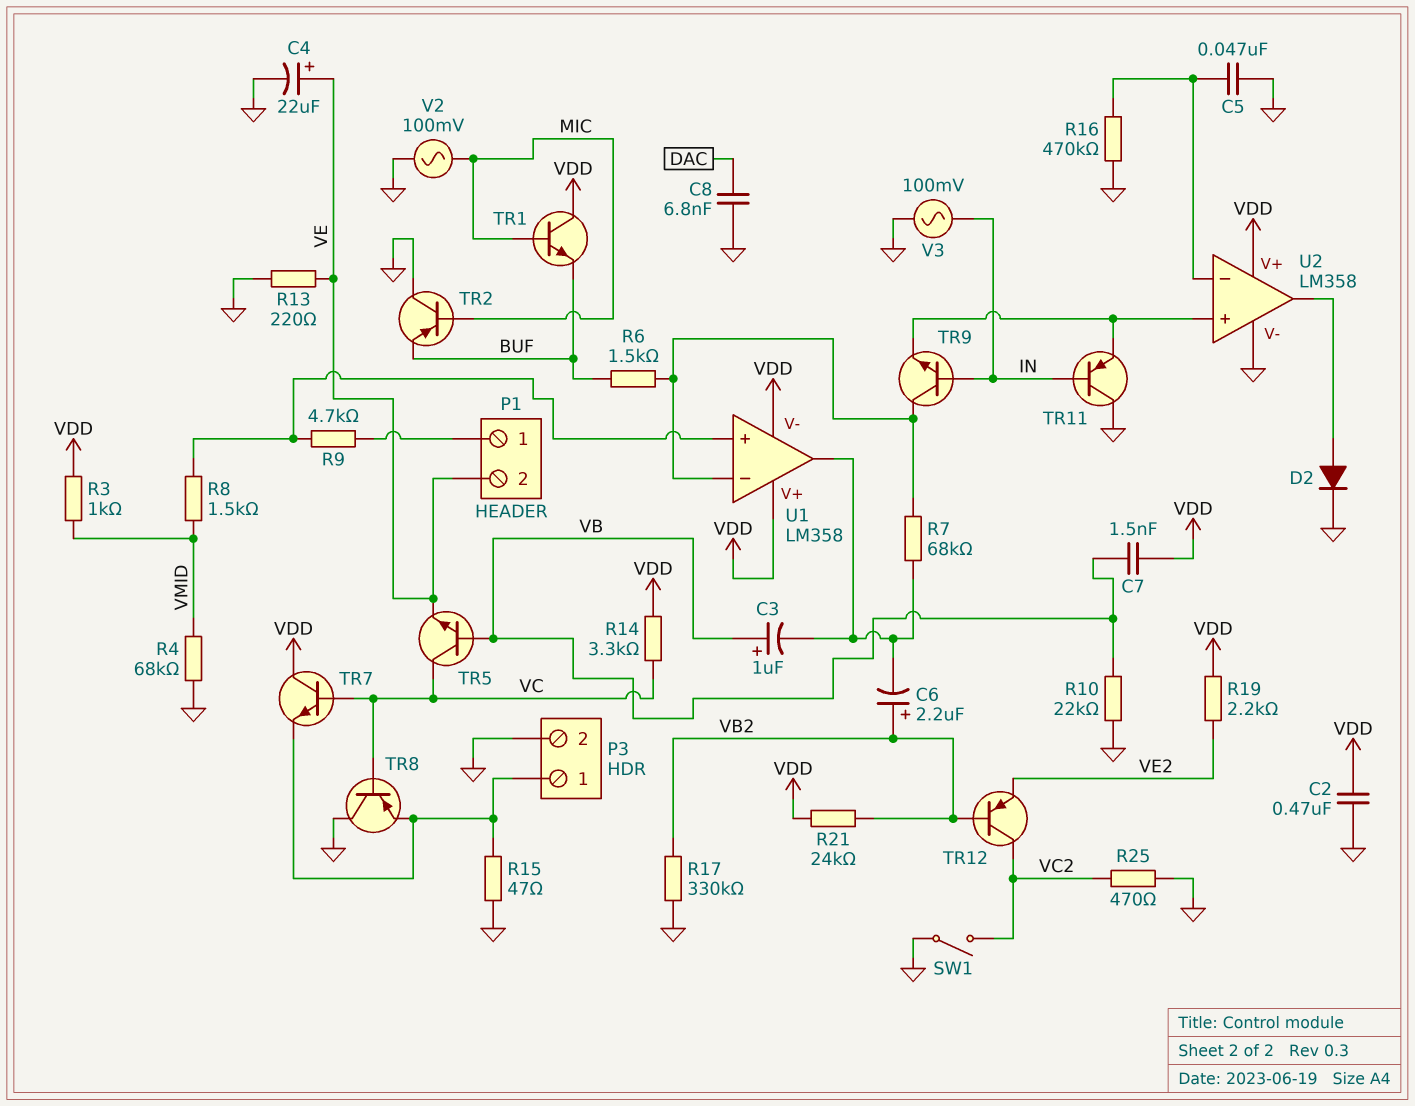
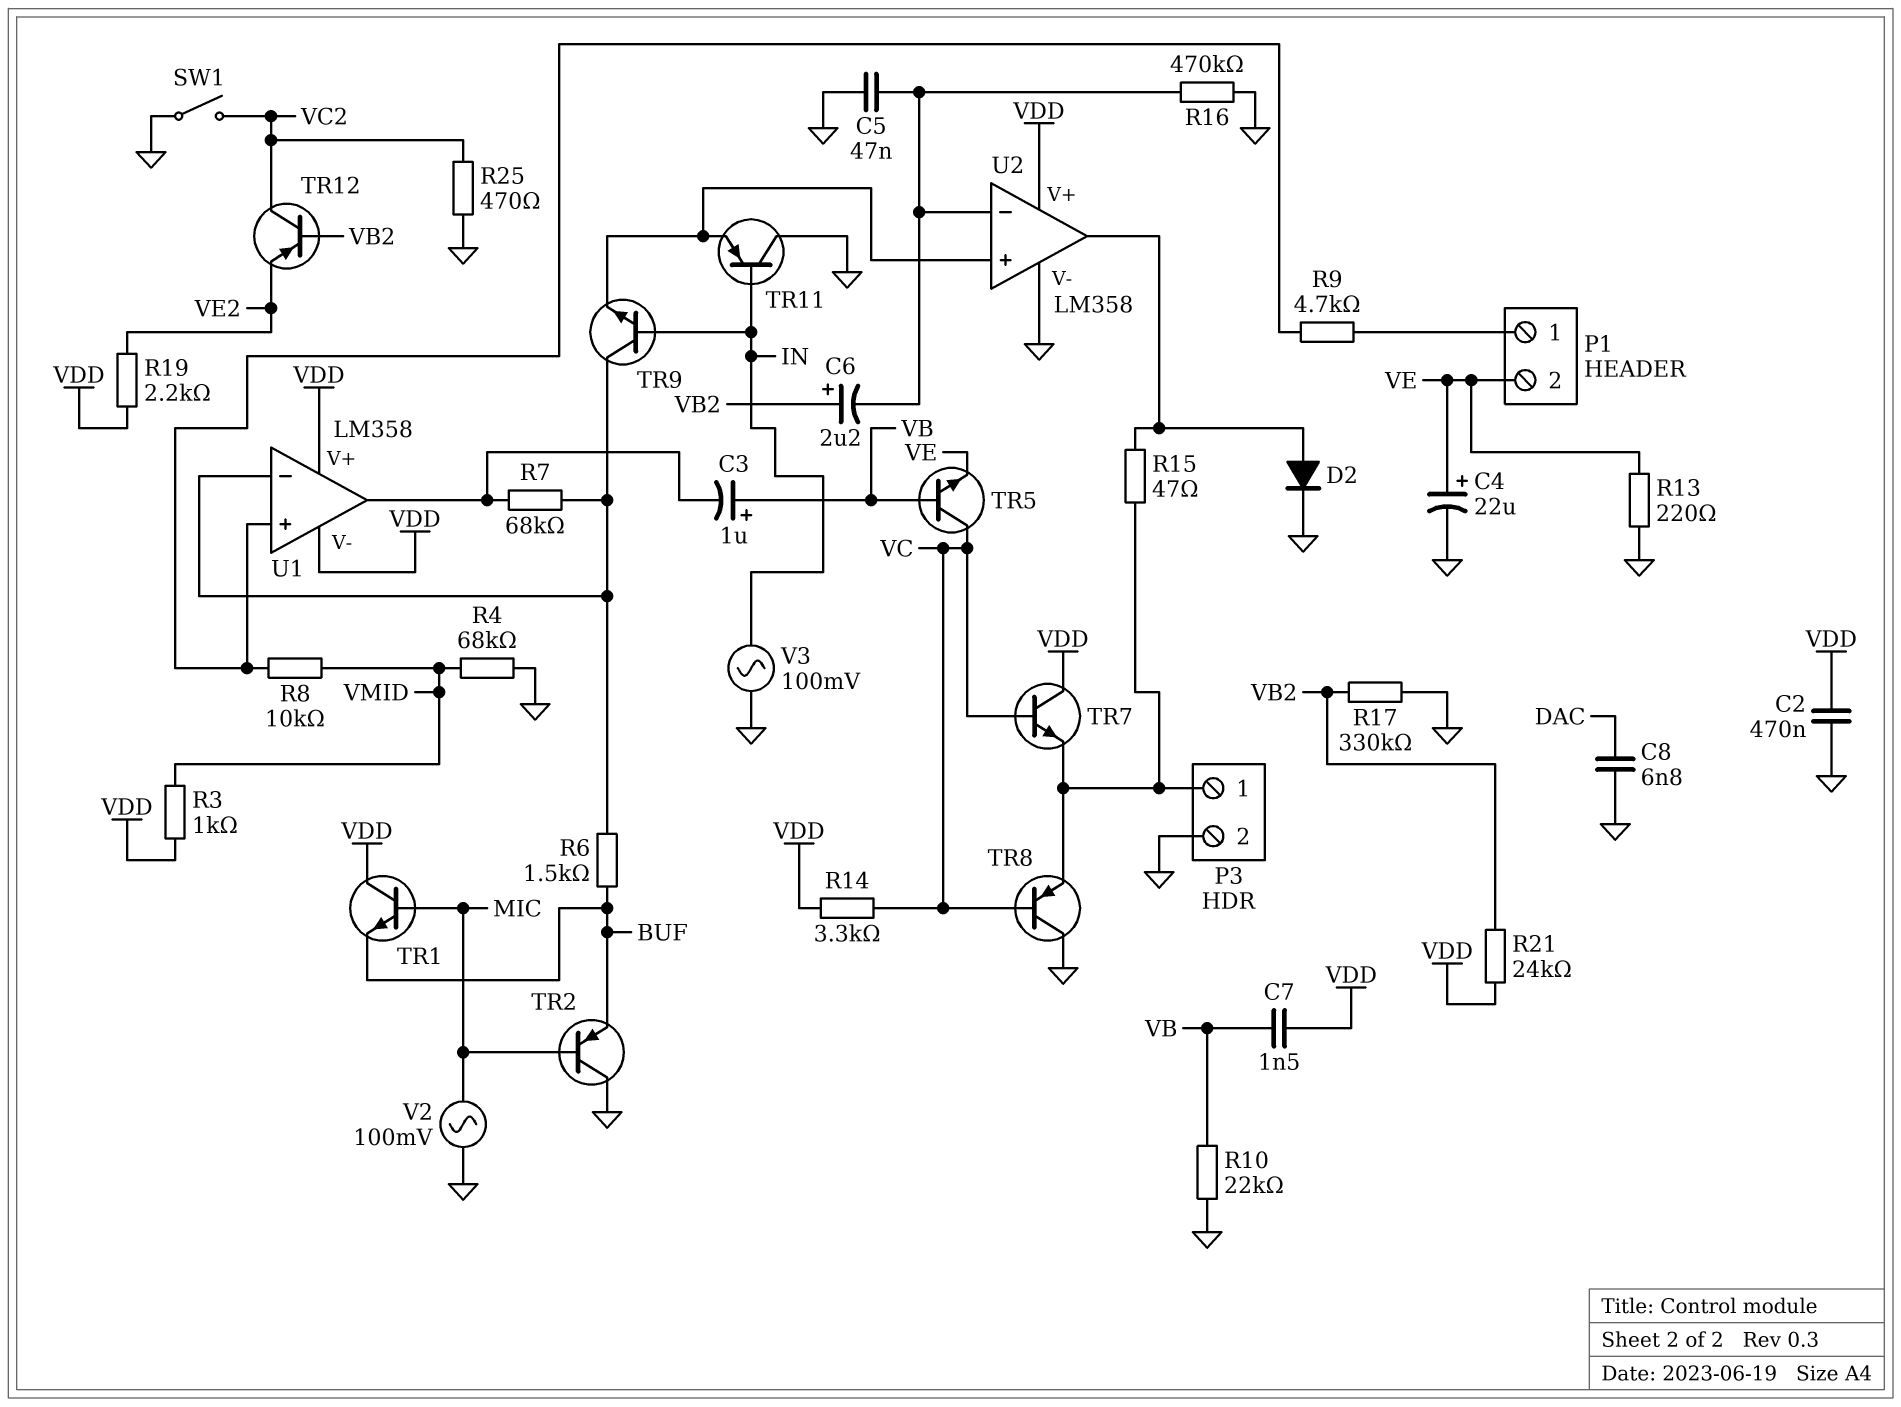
C6: 2.2uF (plus VB2, minus U1/out) -> 2.2uF (plus VB2, minus U2/in-)
R8: 1.5k (U1/in+, VMID) -> 10k (U1/in+, VMID)
R15: 47 (GND, P3/1) -> 47 (P3/1, U2/out)

